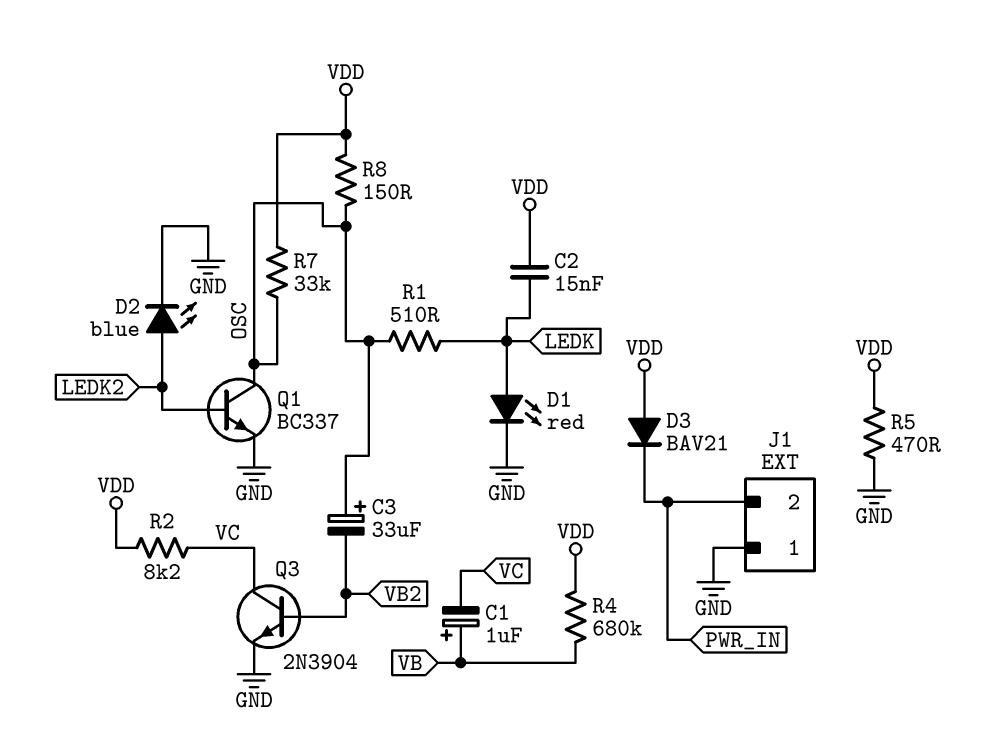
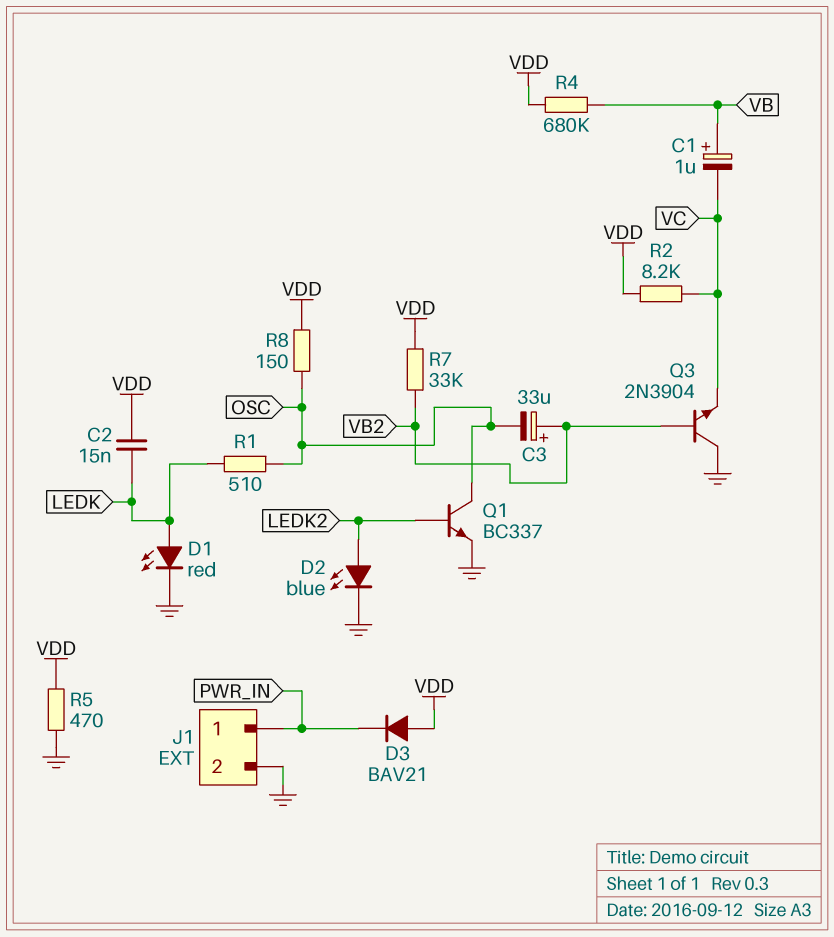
C3: 33uF (plus OSC, minus VB2) -> 33uF (plus VB2, minus OSC)
J1 pin 1: GND -> PWR_IN
J1 pin 2: PWR_IN -> GND
Q3: NPN 2N3904 (B VB2, C VC, E GND) -> NPN 2N3904 (B VB2, C GND, E VC)
R7: 33k (OSC, VDD) -> 33k (VB2, VDD)

